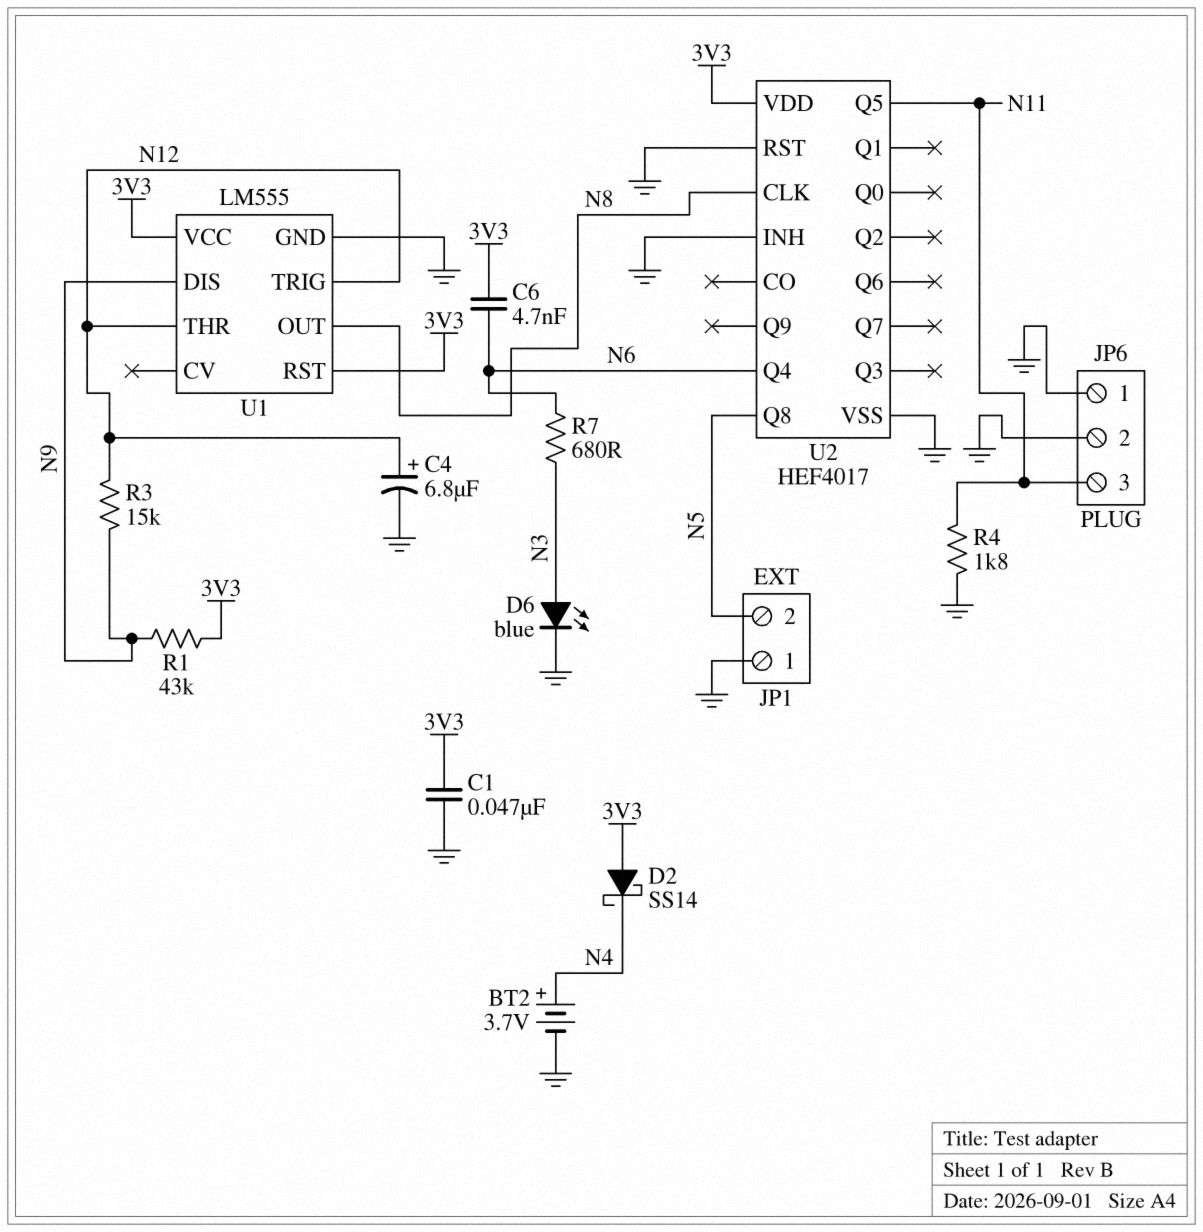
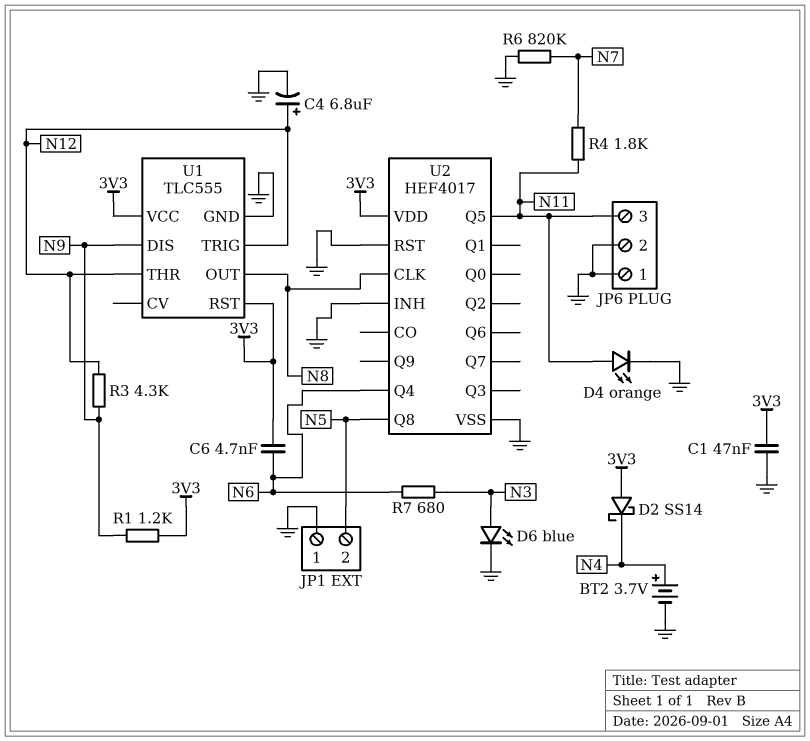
D4: none -> LED orange (A N11, K GND)
R1: 43k (3V3, N9) -> 1.2k (3V3, N9)
R3: 15k (N9, N12) -> 4.3k (N9, N12)
R4: 1.8k (GND, N11) -> 1.8k (N7, N11)
R6: none -> 820k (GND, N7)
U1: LM555 -> TLC555

